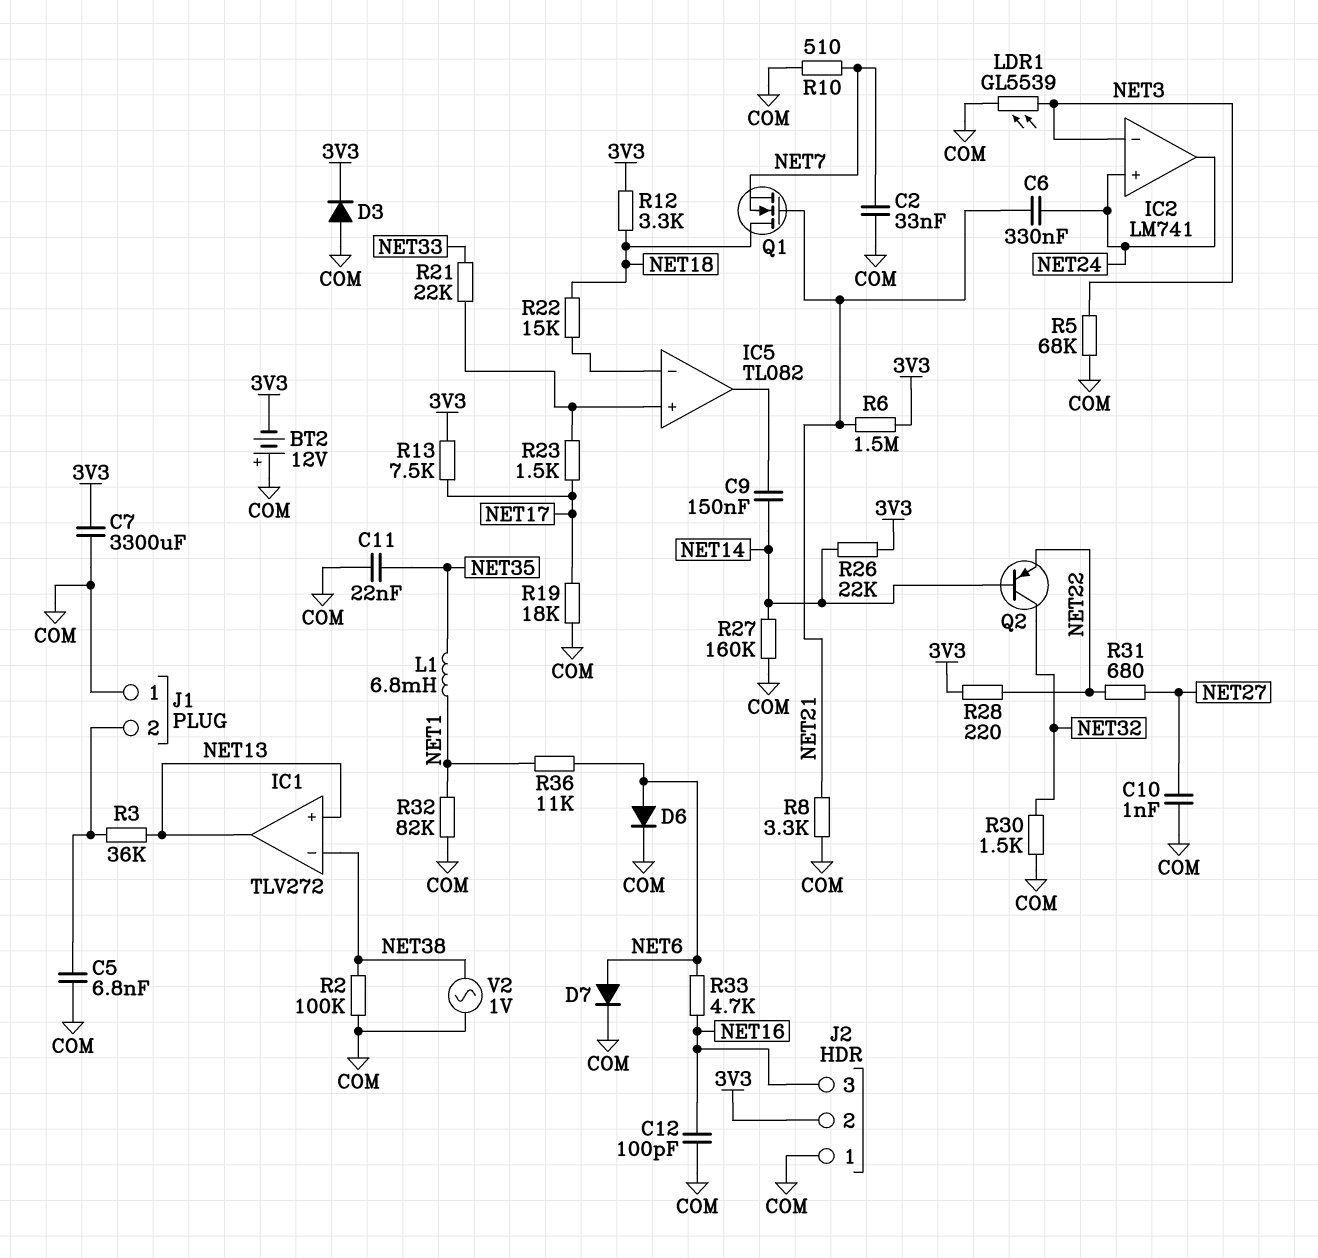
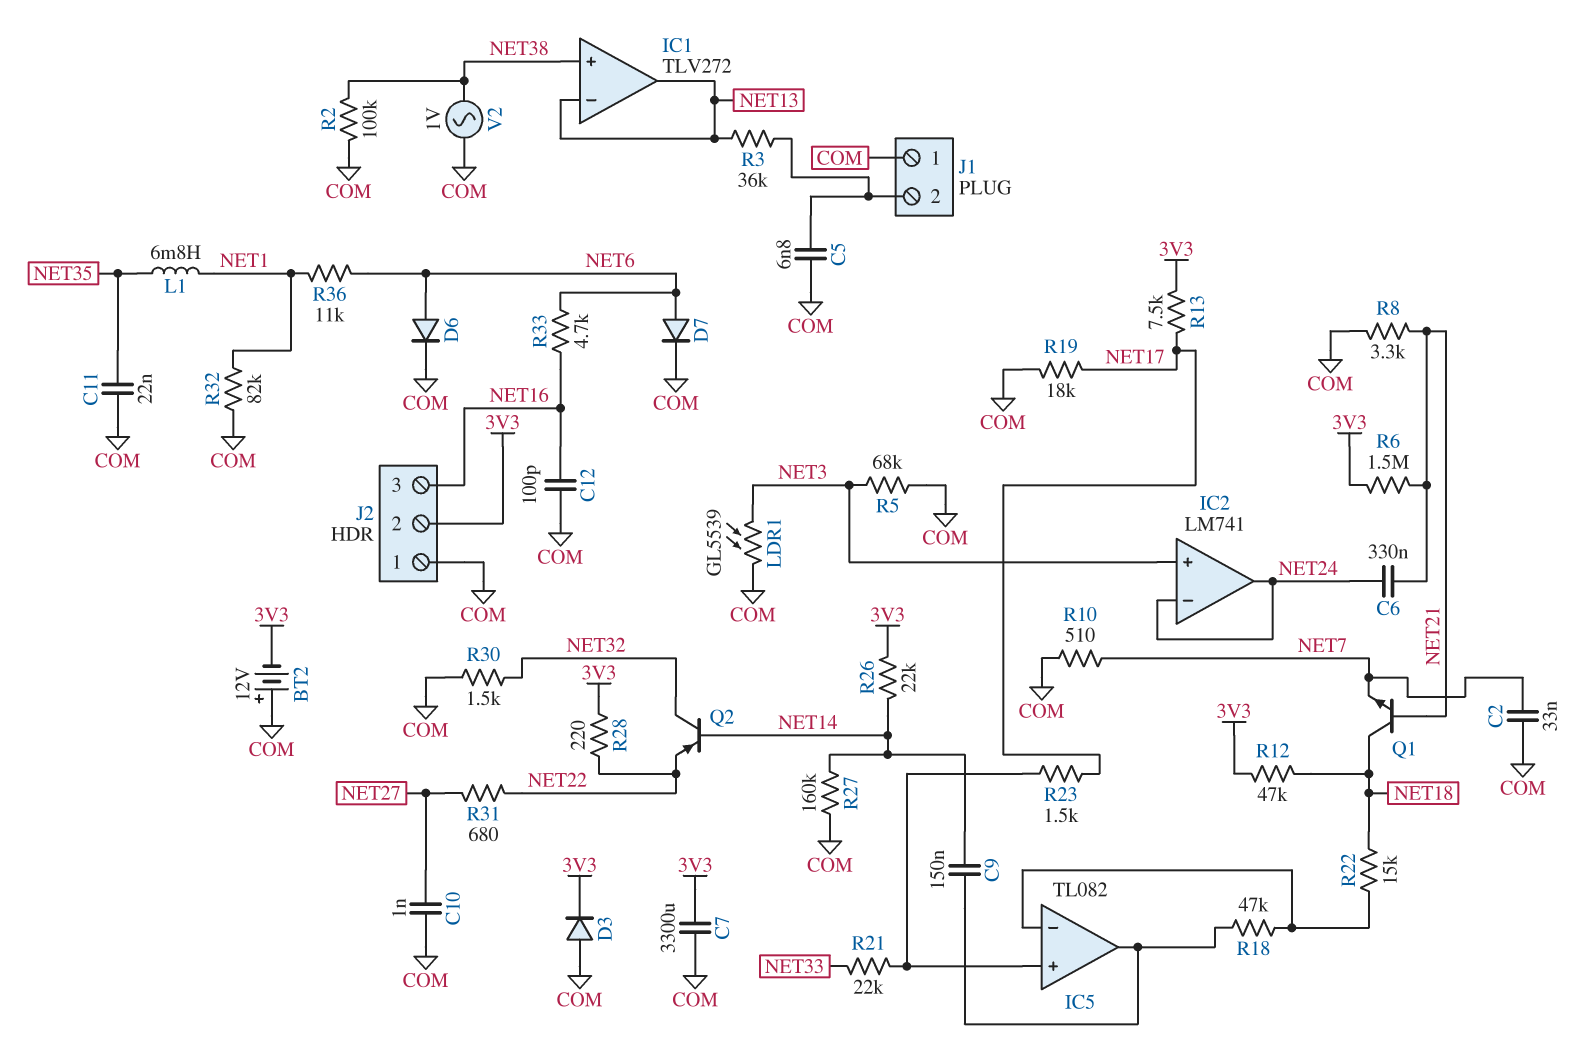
IC1 pin in+: NET13 -> NET38
IC1 pin in-: NET38 -> NET13
IC2 pin in+: NET24 -> NET3
IC2 pin in-: NET3 -> NET24
Q1: NMOS (G NET21, D NET18, S NET7) -> NPN (B NET21, C NET18, E NET7)
R12: 3.3k (3V3, NET18) -> 47k (3V3, NET18)
R18: none -> 47k (IC5/in-, IC5/out)

